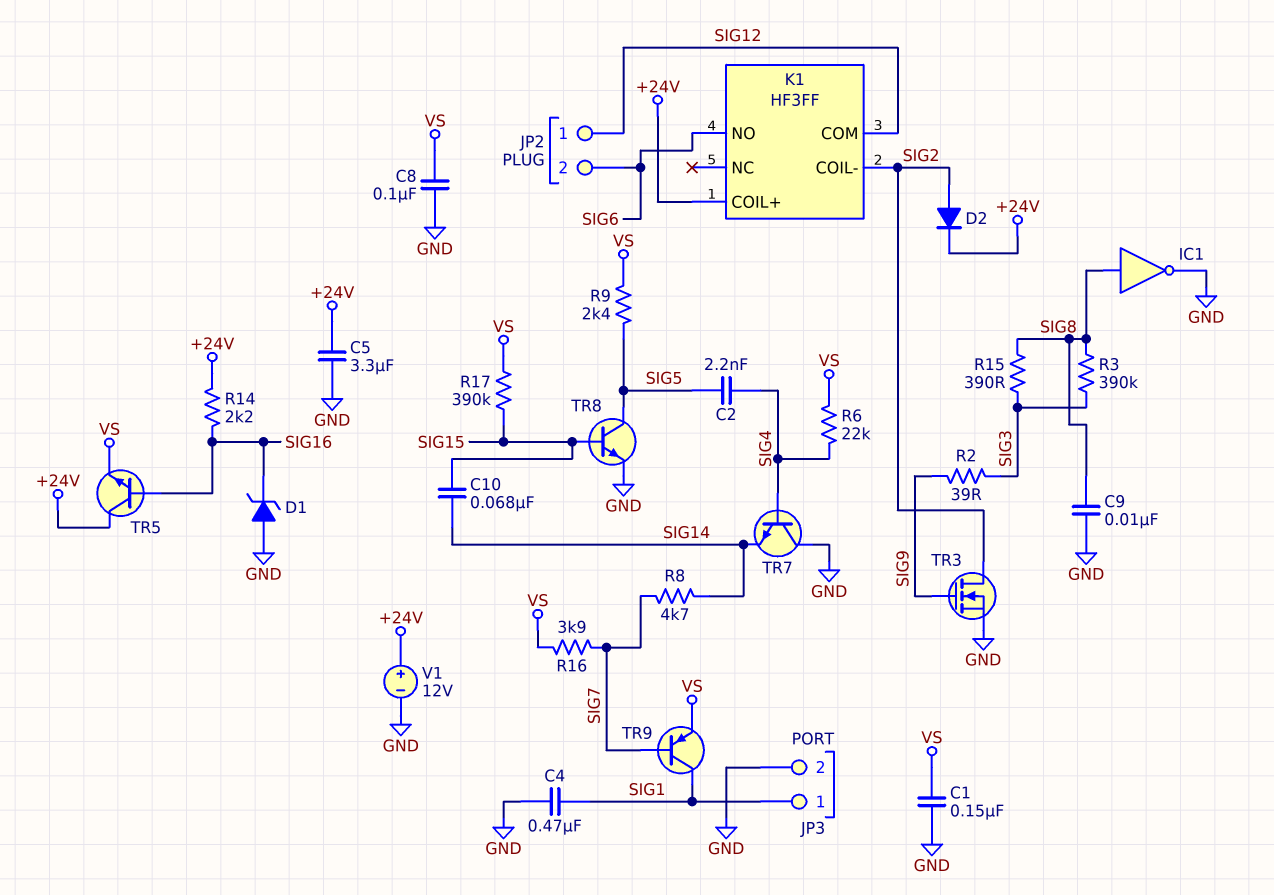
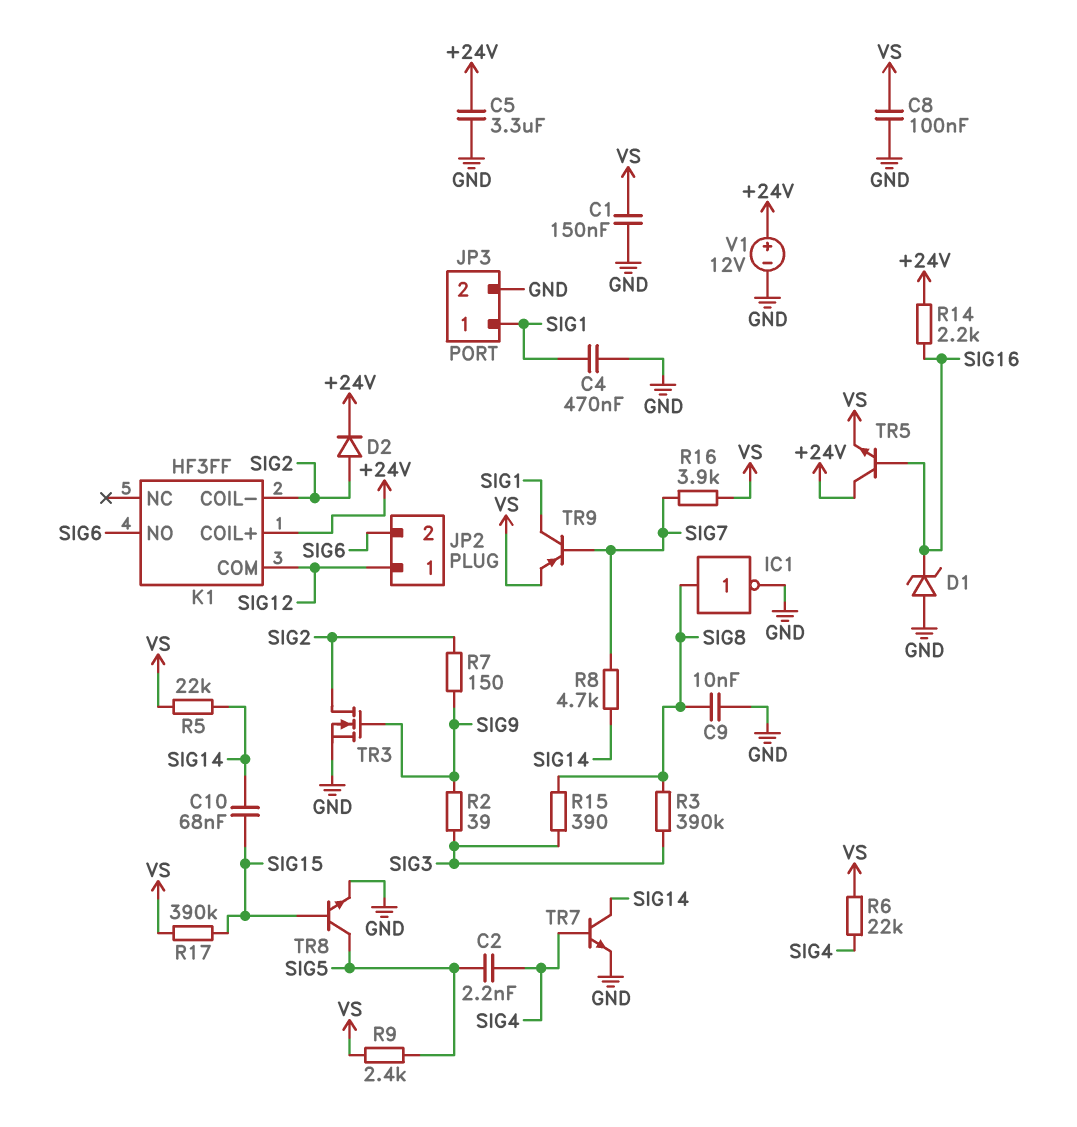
R5: none -> 22k (SIG14, VS)
R7: none -> 150 (SIG2, SIG9)
TR7: NPN (B SIG4, C GND, E SIG14) -> NPN (B SIG4, C SIG14, E GND)

